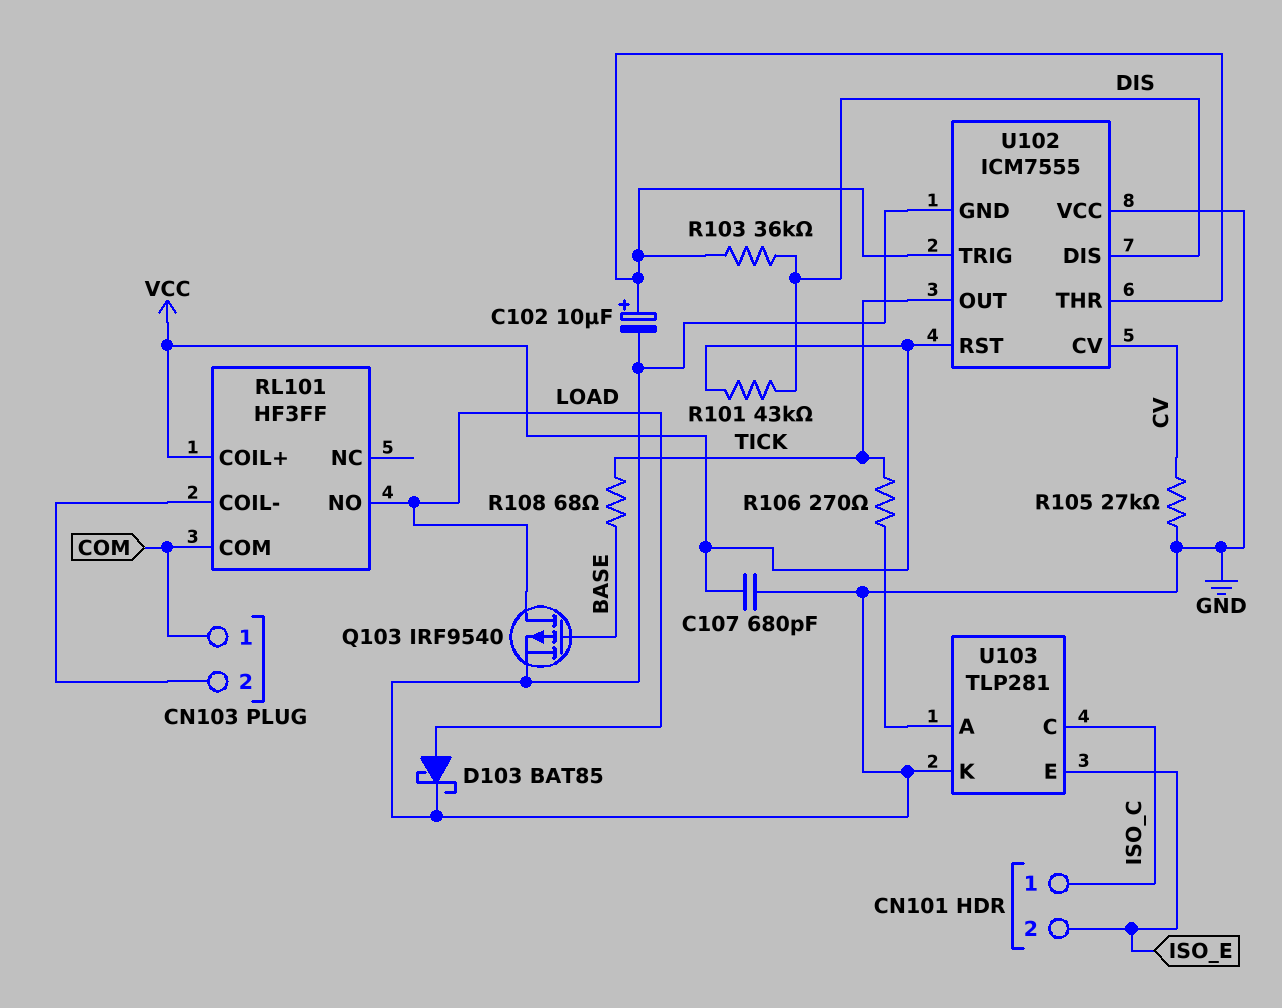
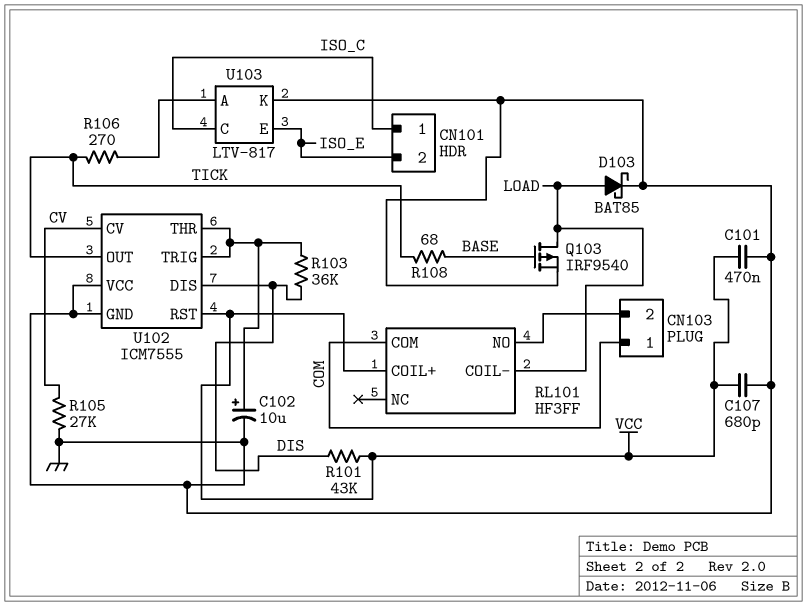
C101: none -> 470nF (GND, VCC)
RL101 pin COIL-: CN103/2 -> LOAD
RL101 pin NO: LOAD -> CN103/2
U103: TLP281 -> LTV-817

